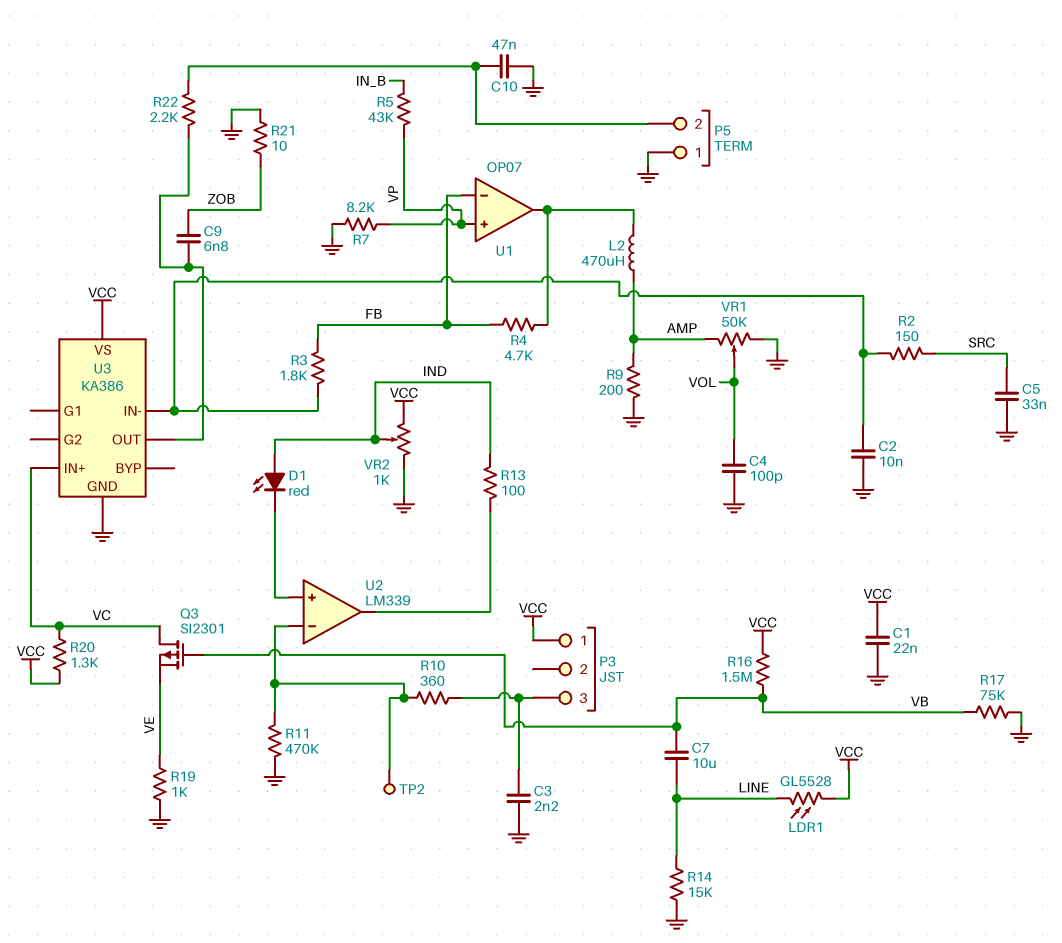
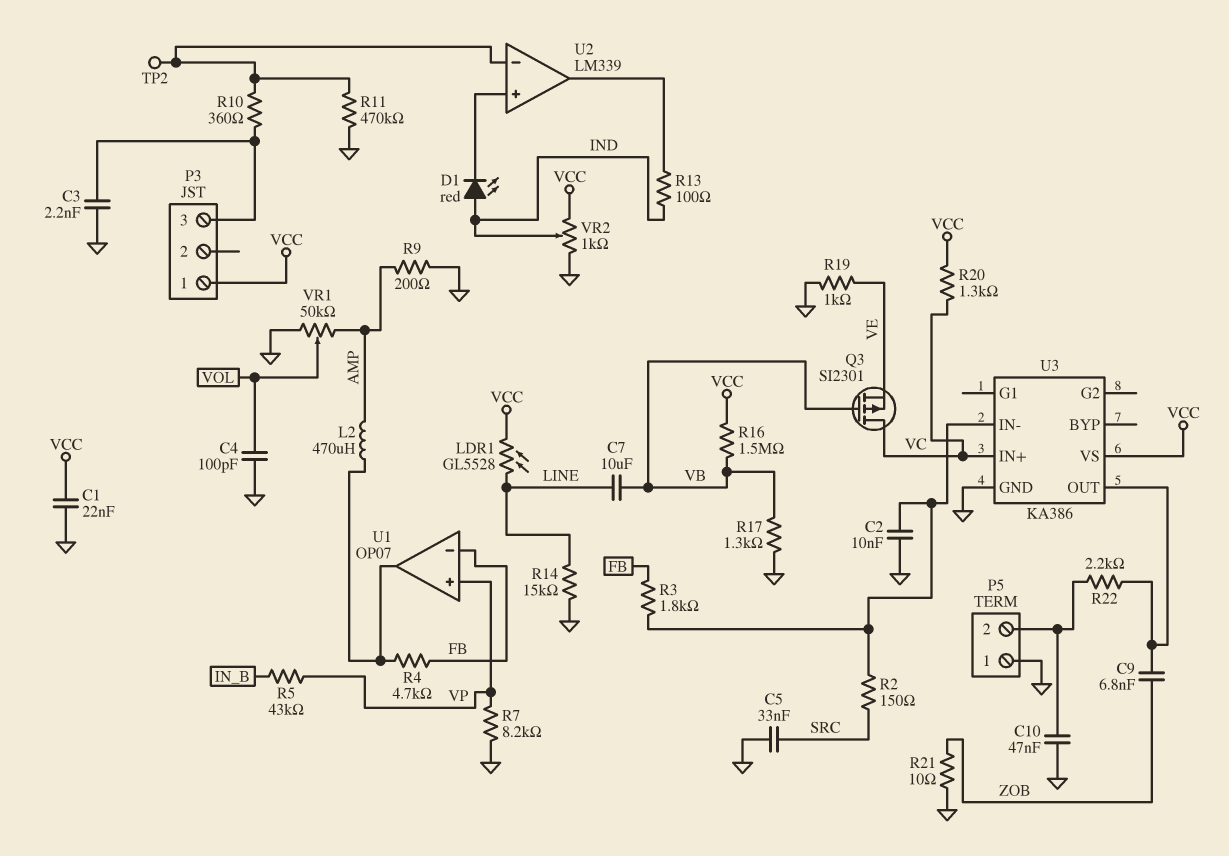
R17: 75k (GND, VB) -> 1.3k (GND, VB)

